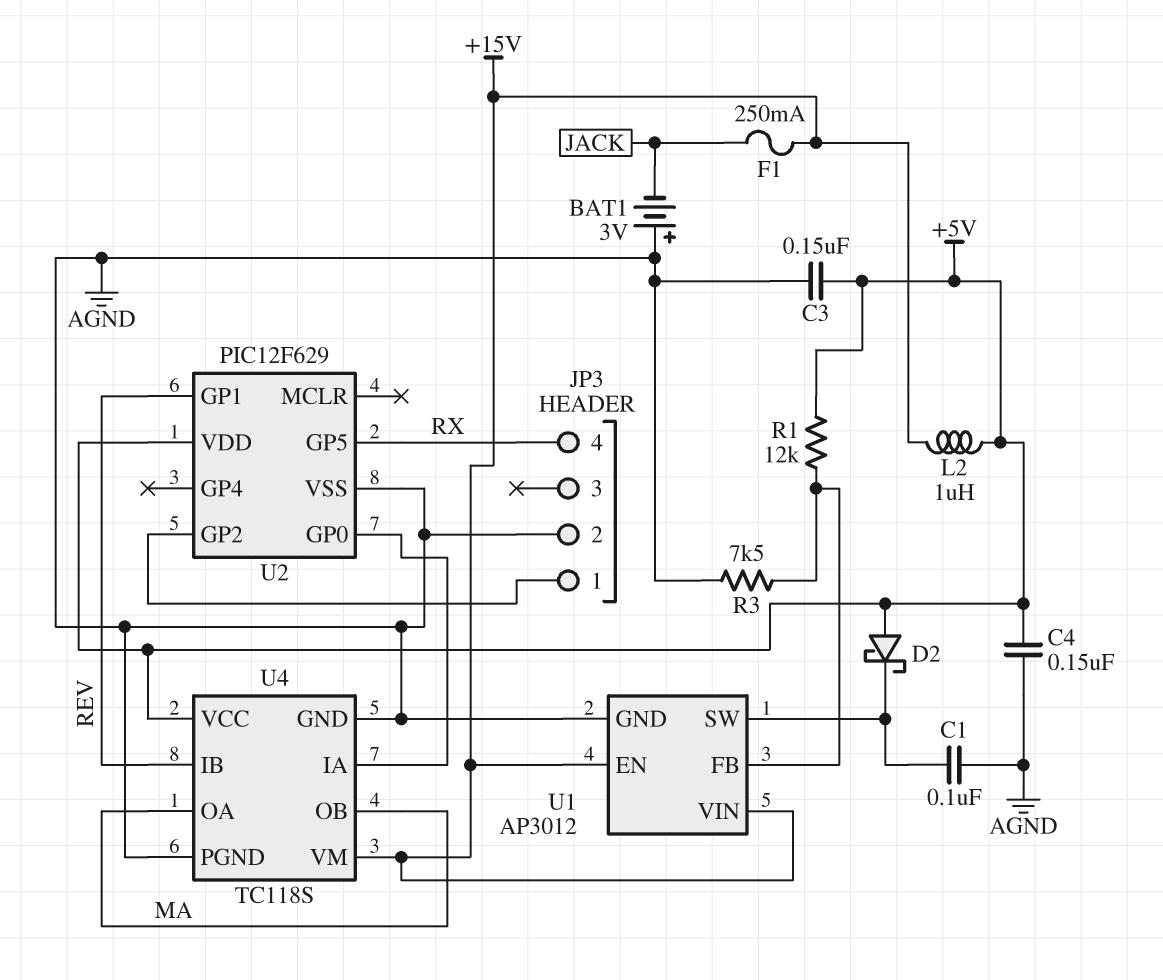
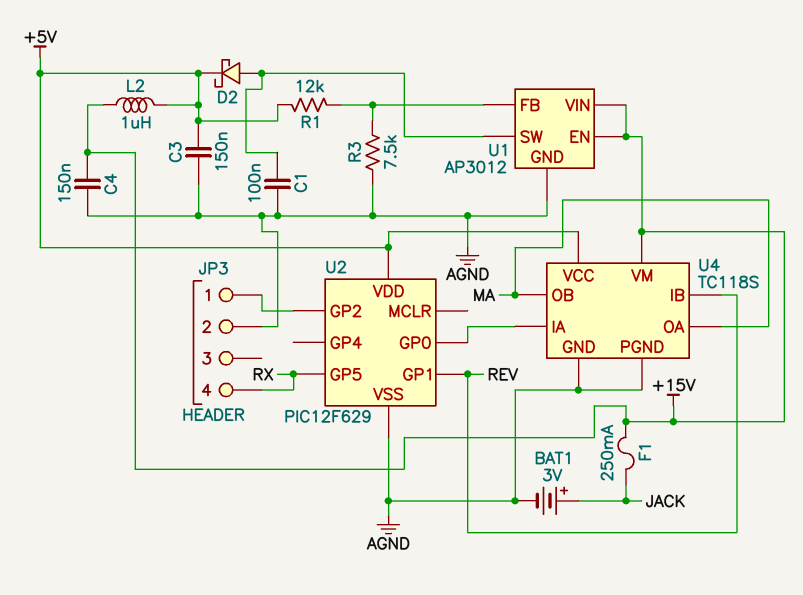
BAT1: 3V (plus AGND, minus JACK) -> 3V (plus JACK, minus AGND)
C4: 150nF (+5V, AGND) -> 150nF (+15V, AGND)
D2: schottky (A +5V, K U1/SW) -> schottky (A U1/SW, K +5V)

